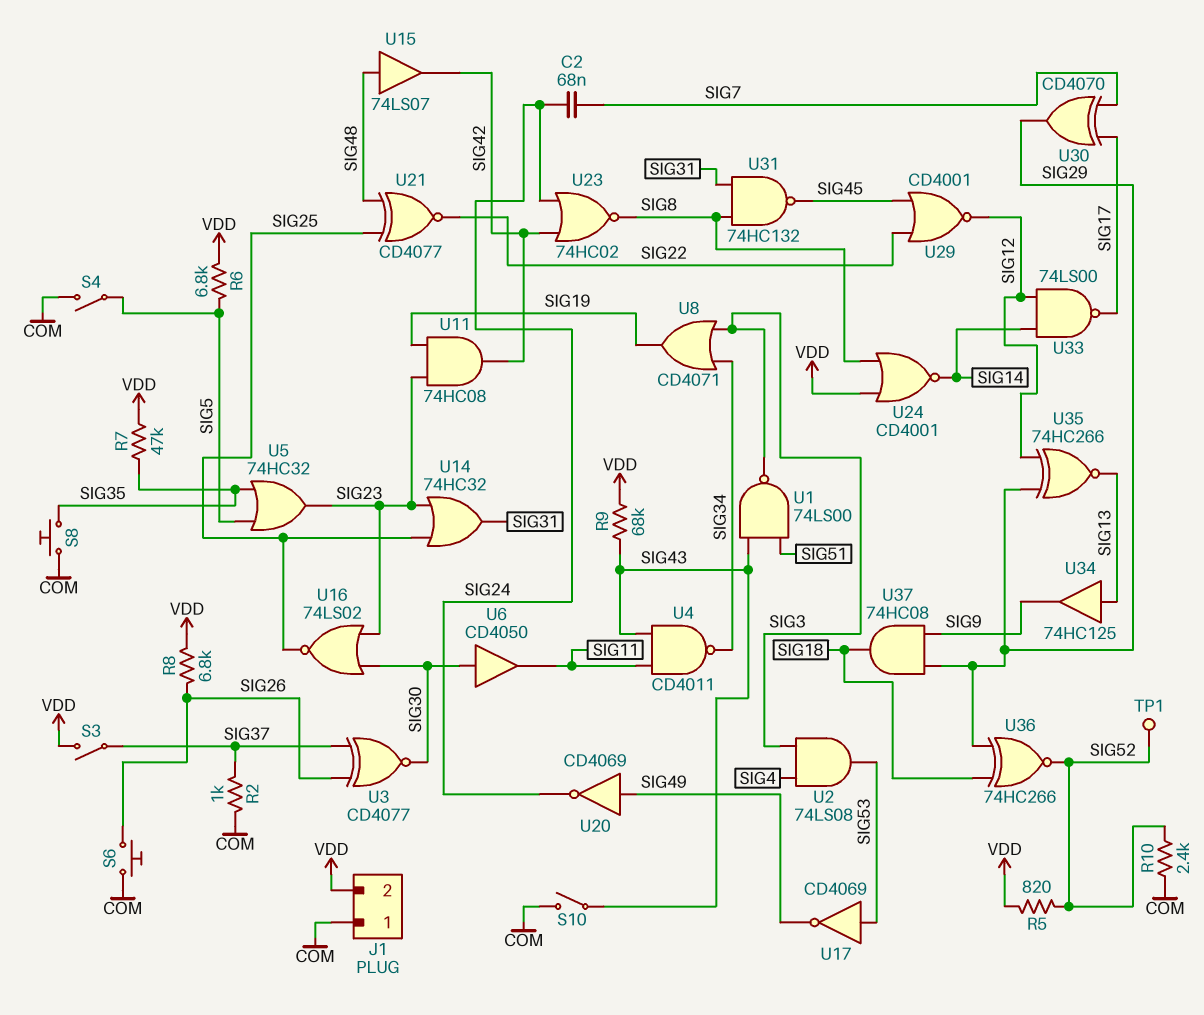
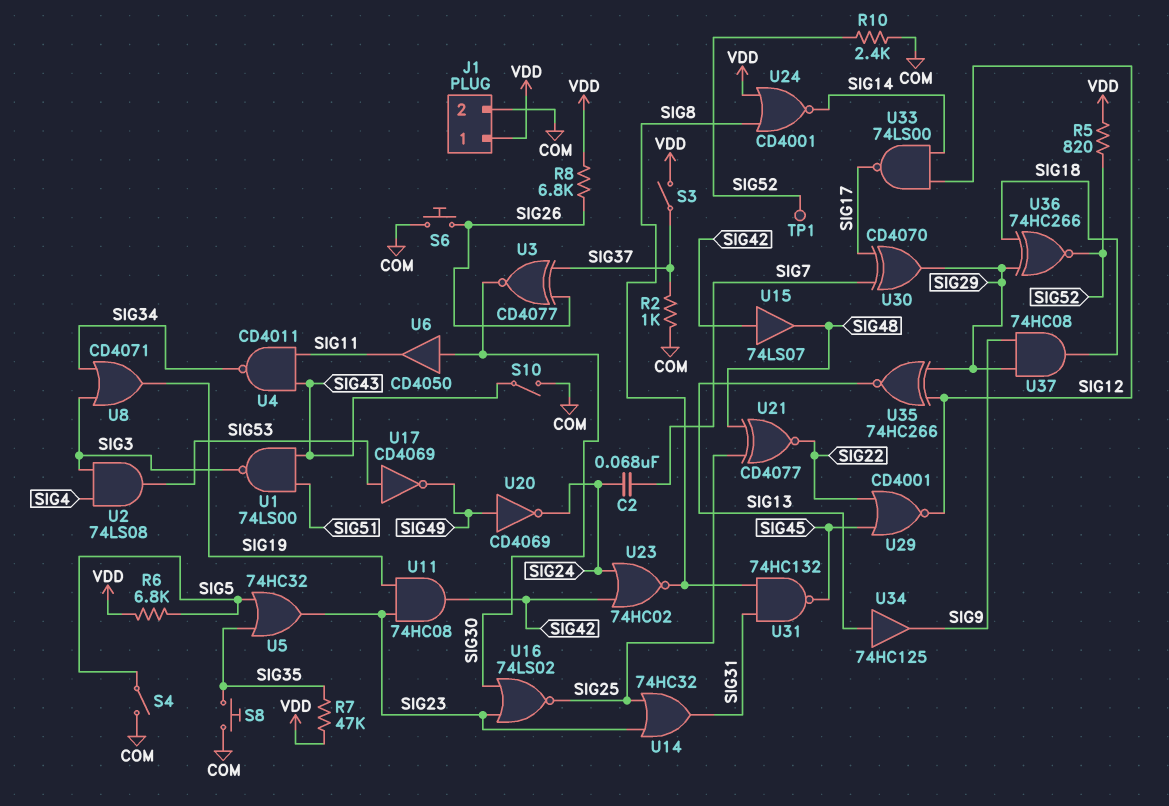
J1 pin 1: COM -> VDD
J1 pin 2: VDD -> COM
R9: 68k (SIG43, VDD) -> none
U15: buffer 74LS07 (in SIG48, out SIG42) -> buffer 74LS07 (in SIG42, out SIG48)

